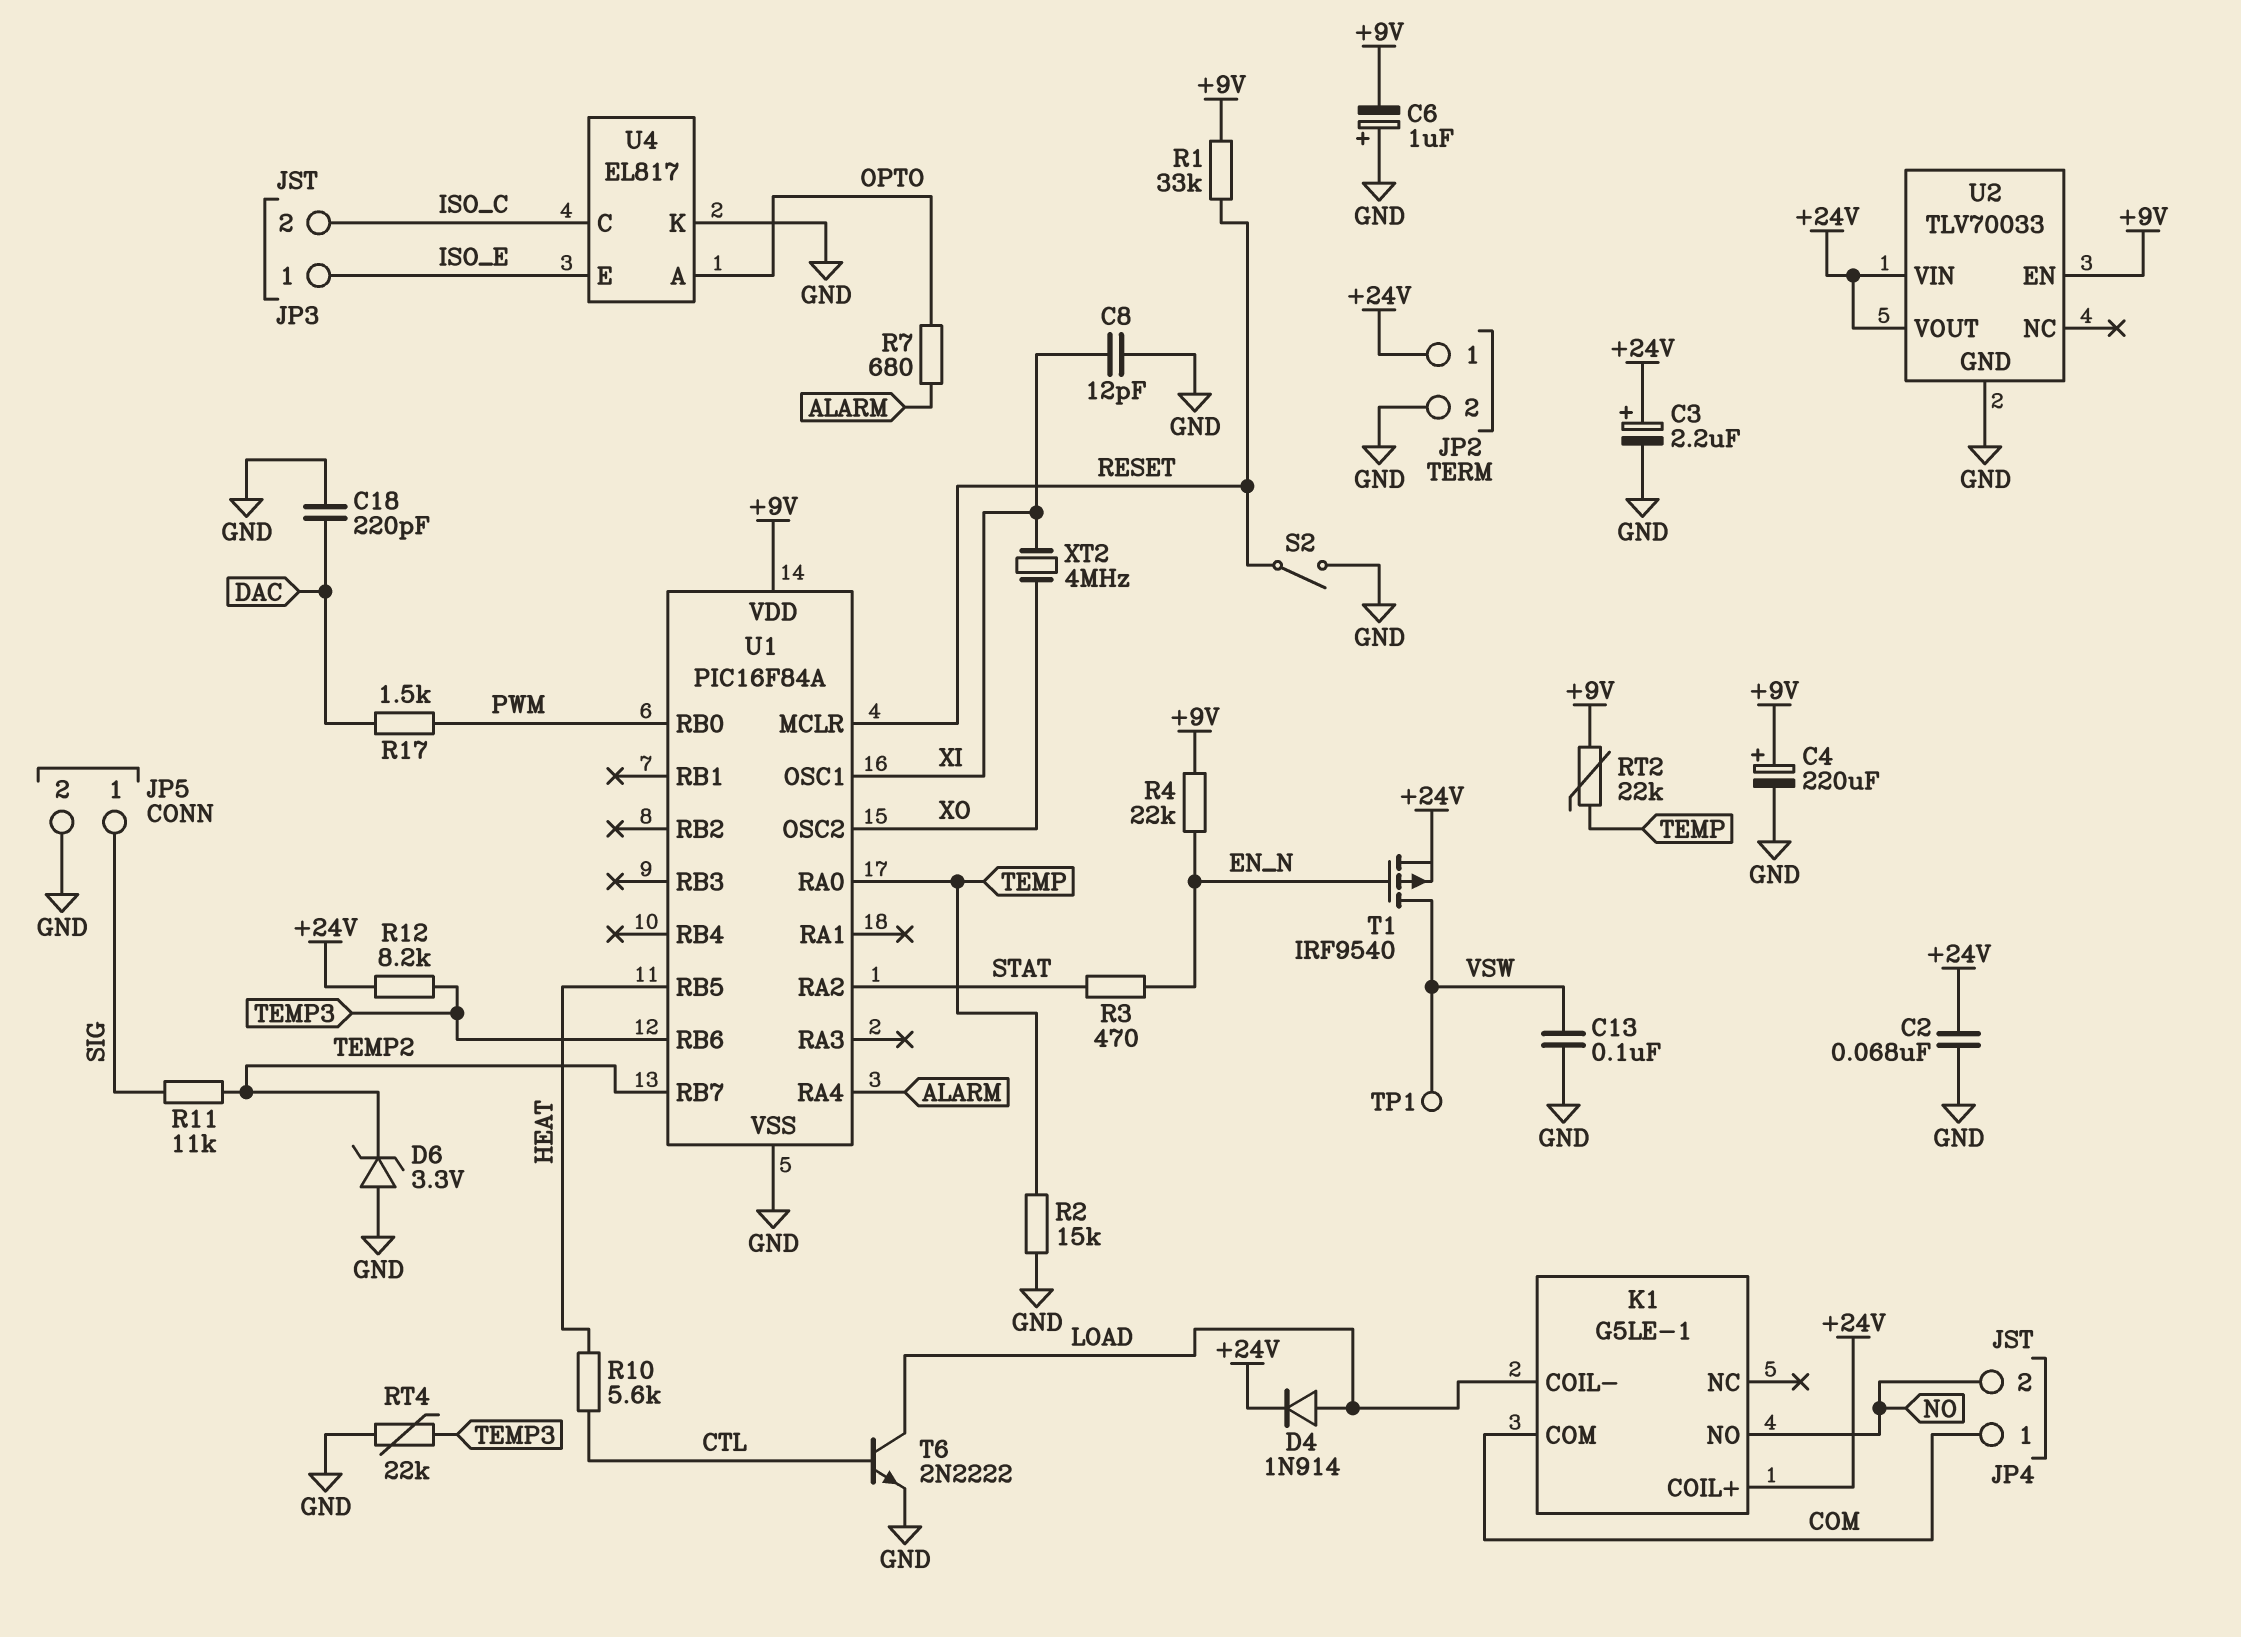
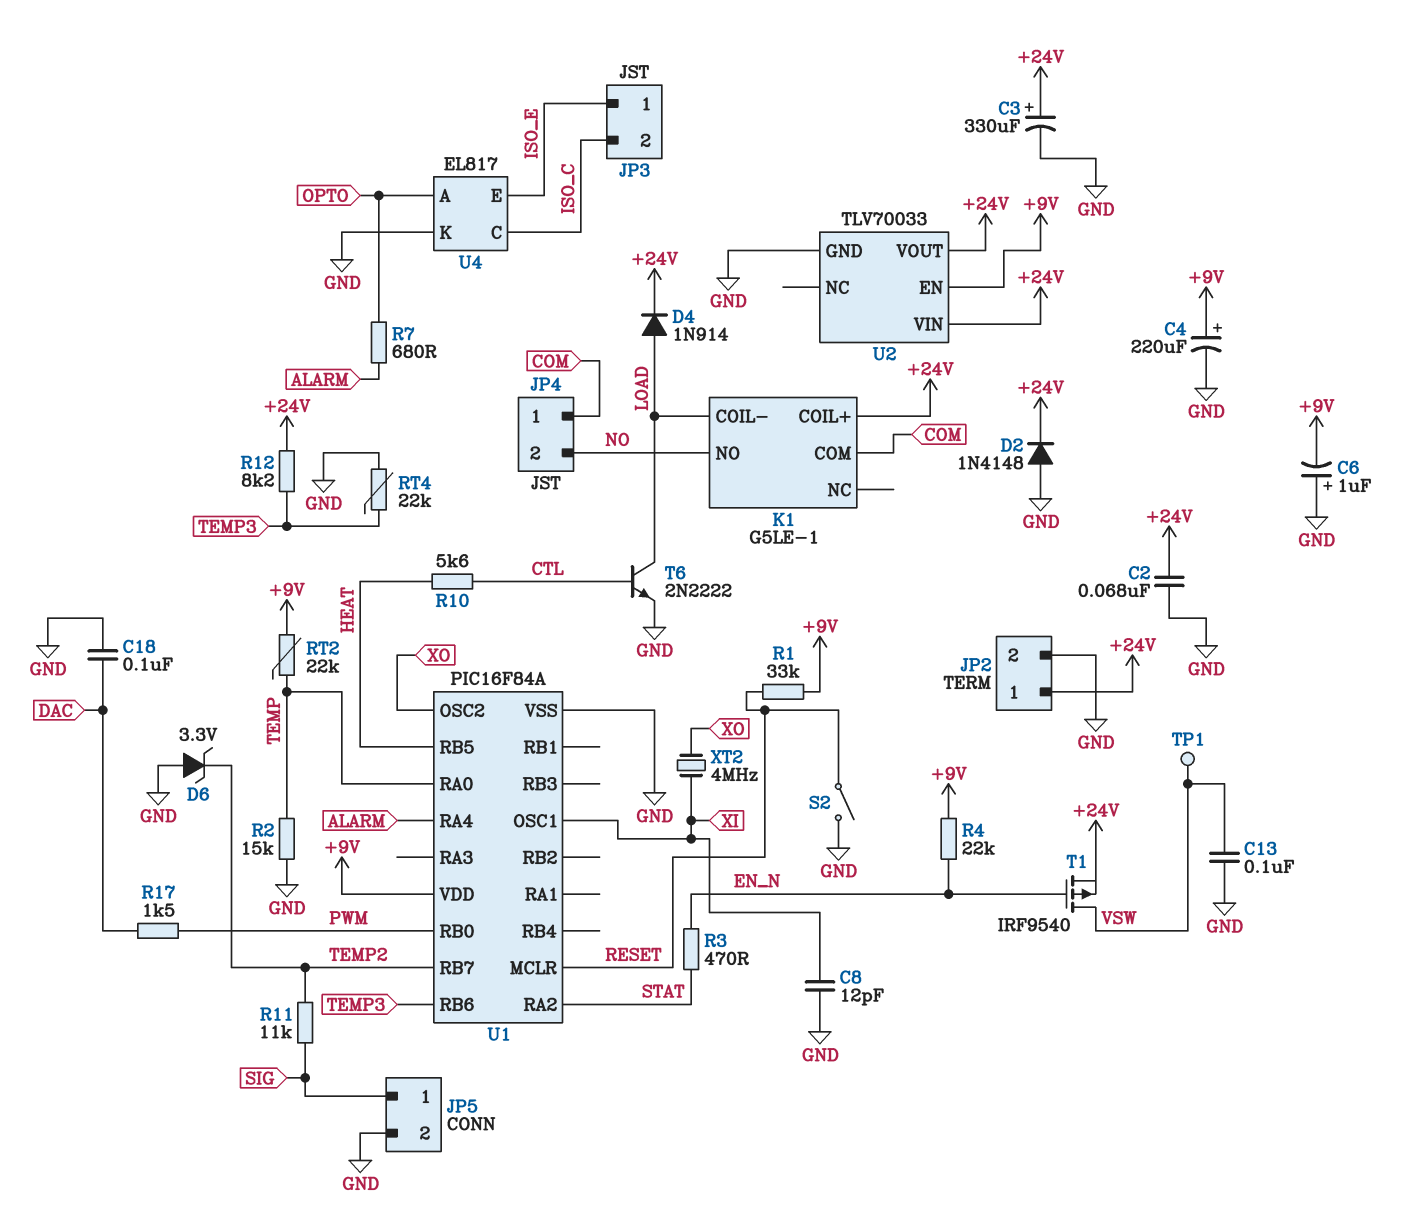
C3: 2.2uF (plus +24V, minus GND) -> 330uF (plus +24V, minus GND)
C18: 220pF (DAC, GND) -> 100nF (DAC, GND)
D2: none -> diode 1N4148 (A GND, K +24V)

